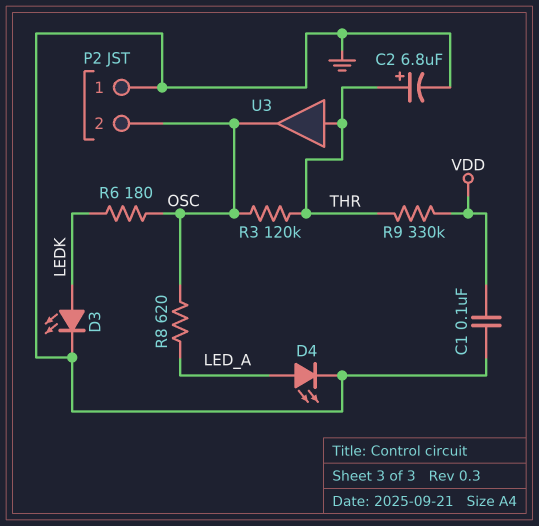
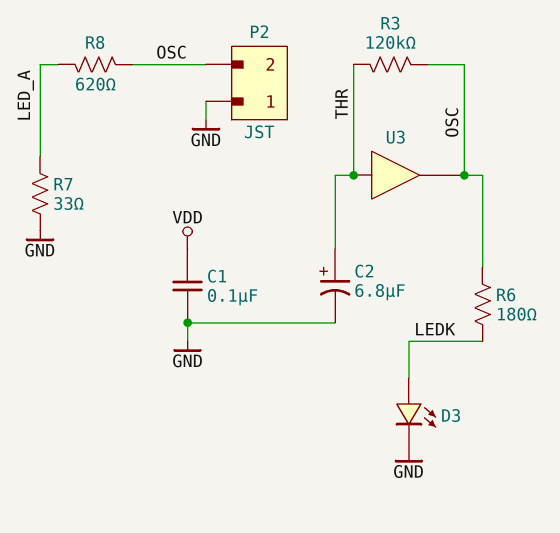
D4: LED (A LED_A, K GND) -> none
R7: none -> 33 (GND, LED_A)
R9: 330k (THR, VDD) -> none

